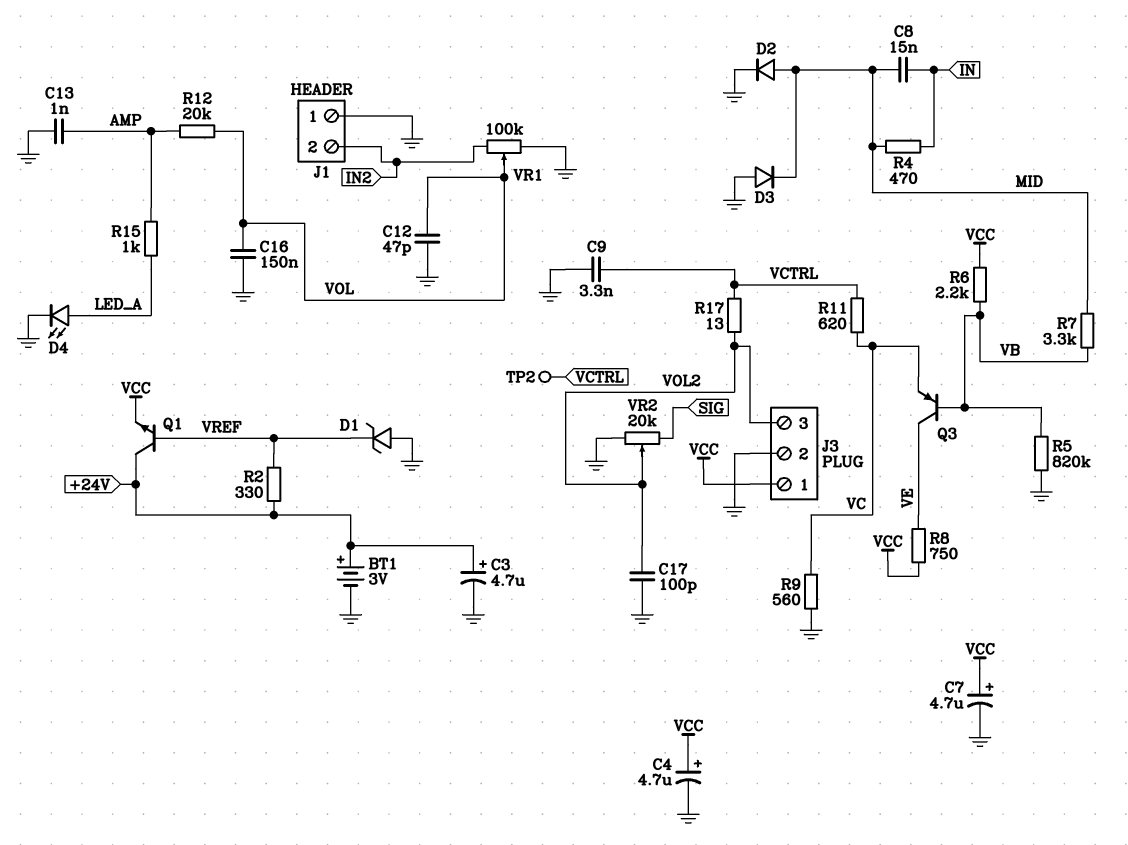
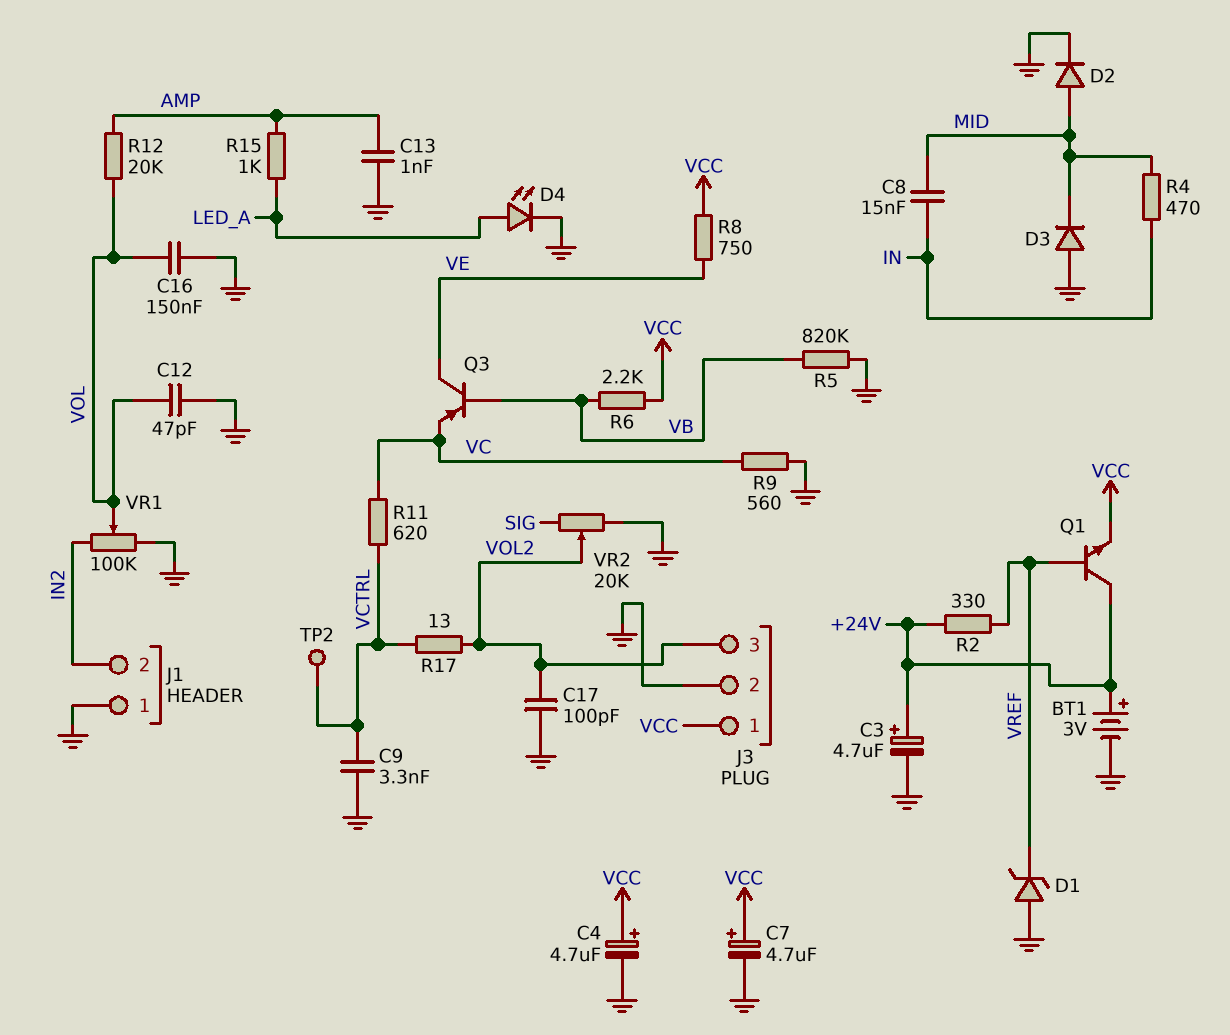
R7: 3.3k (MID, VB) -> none

